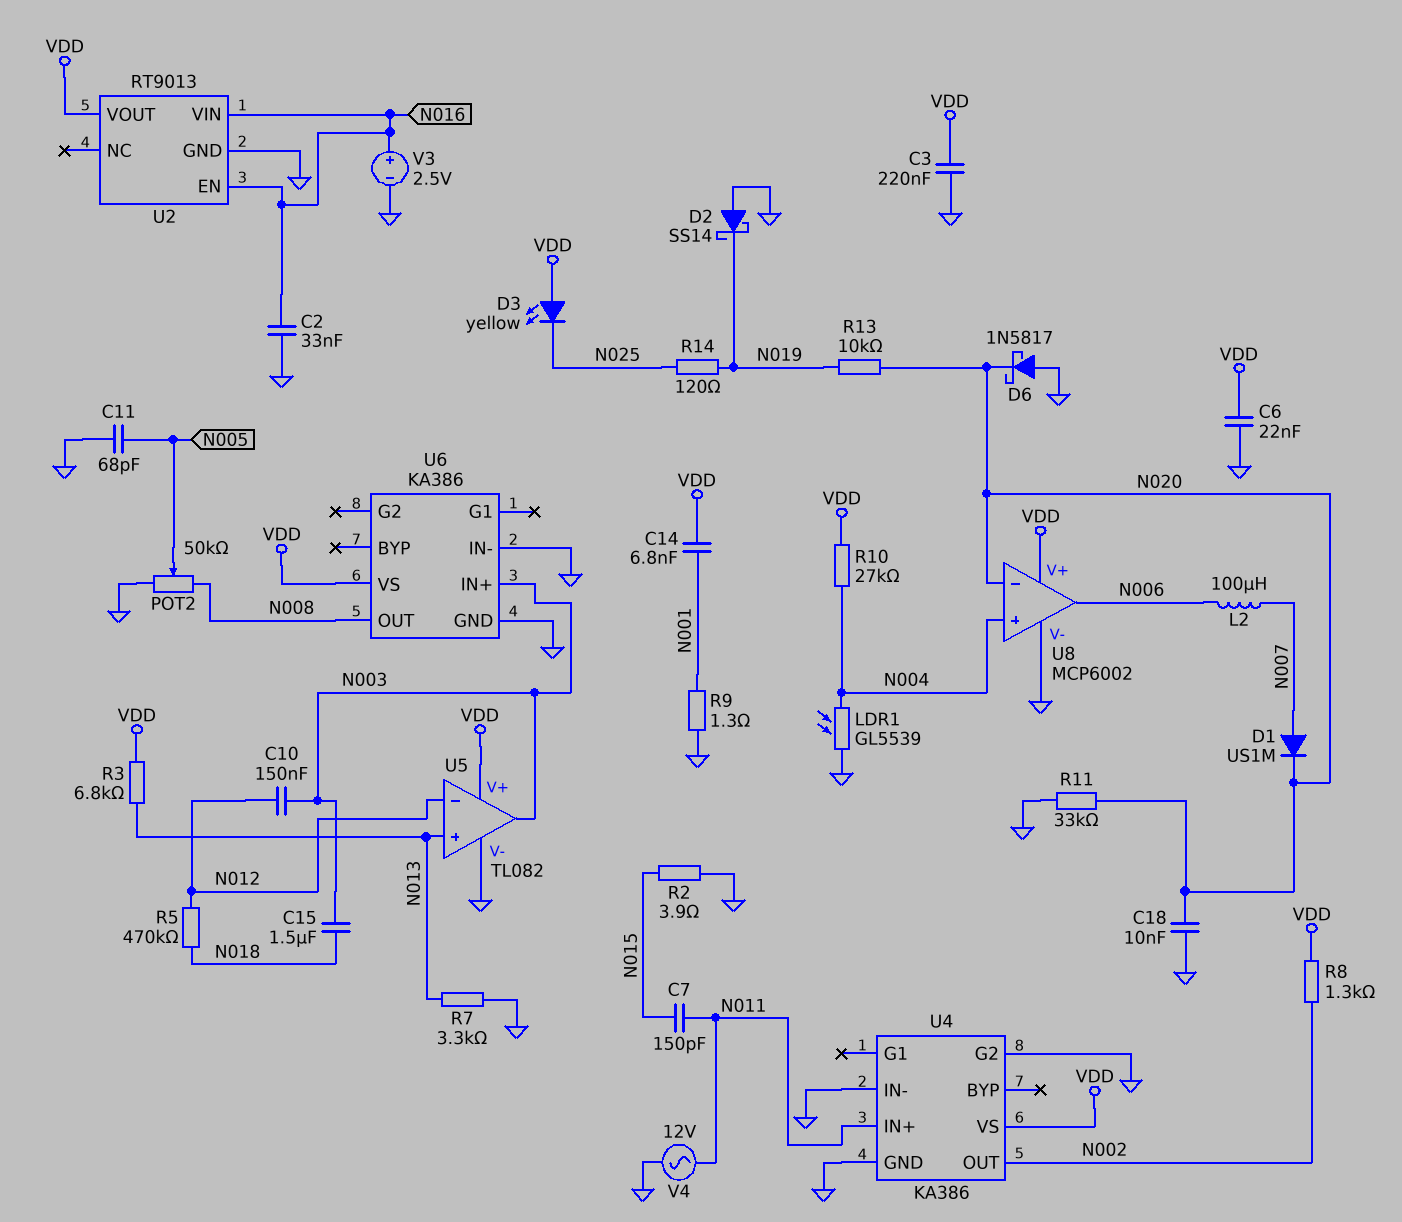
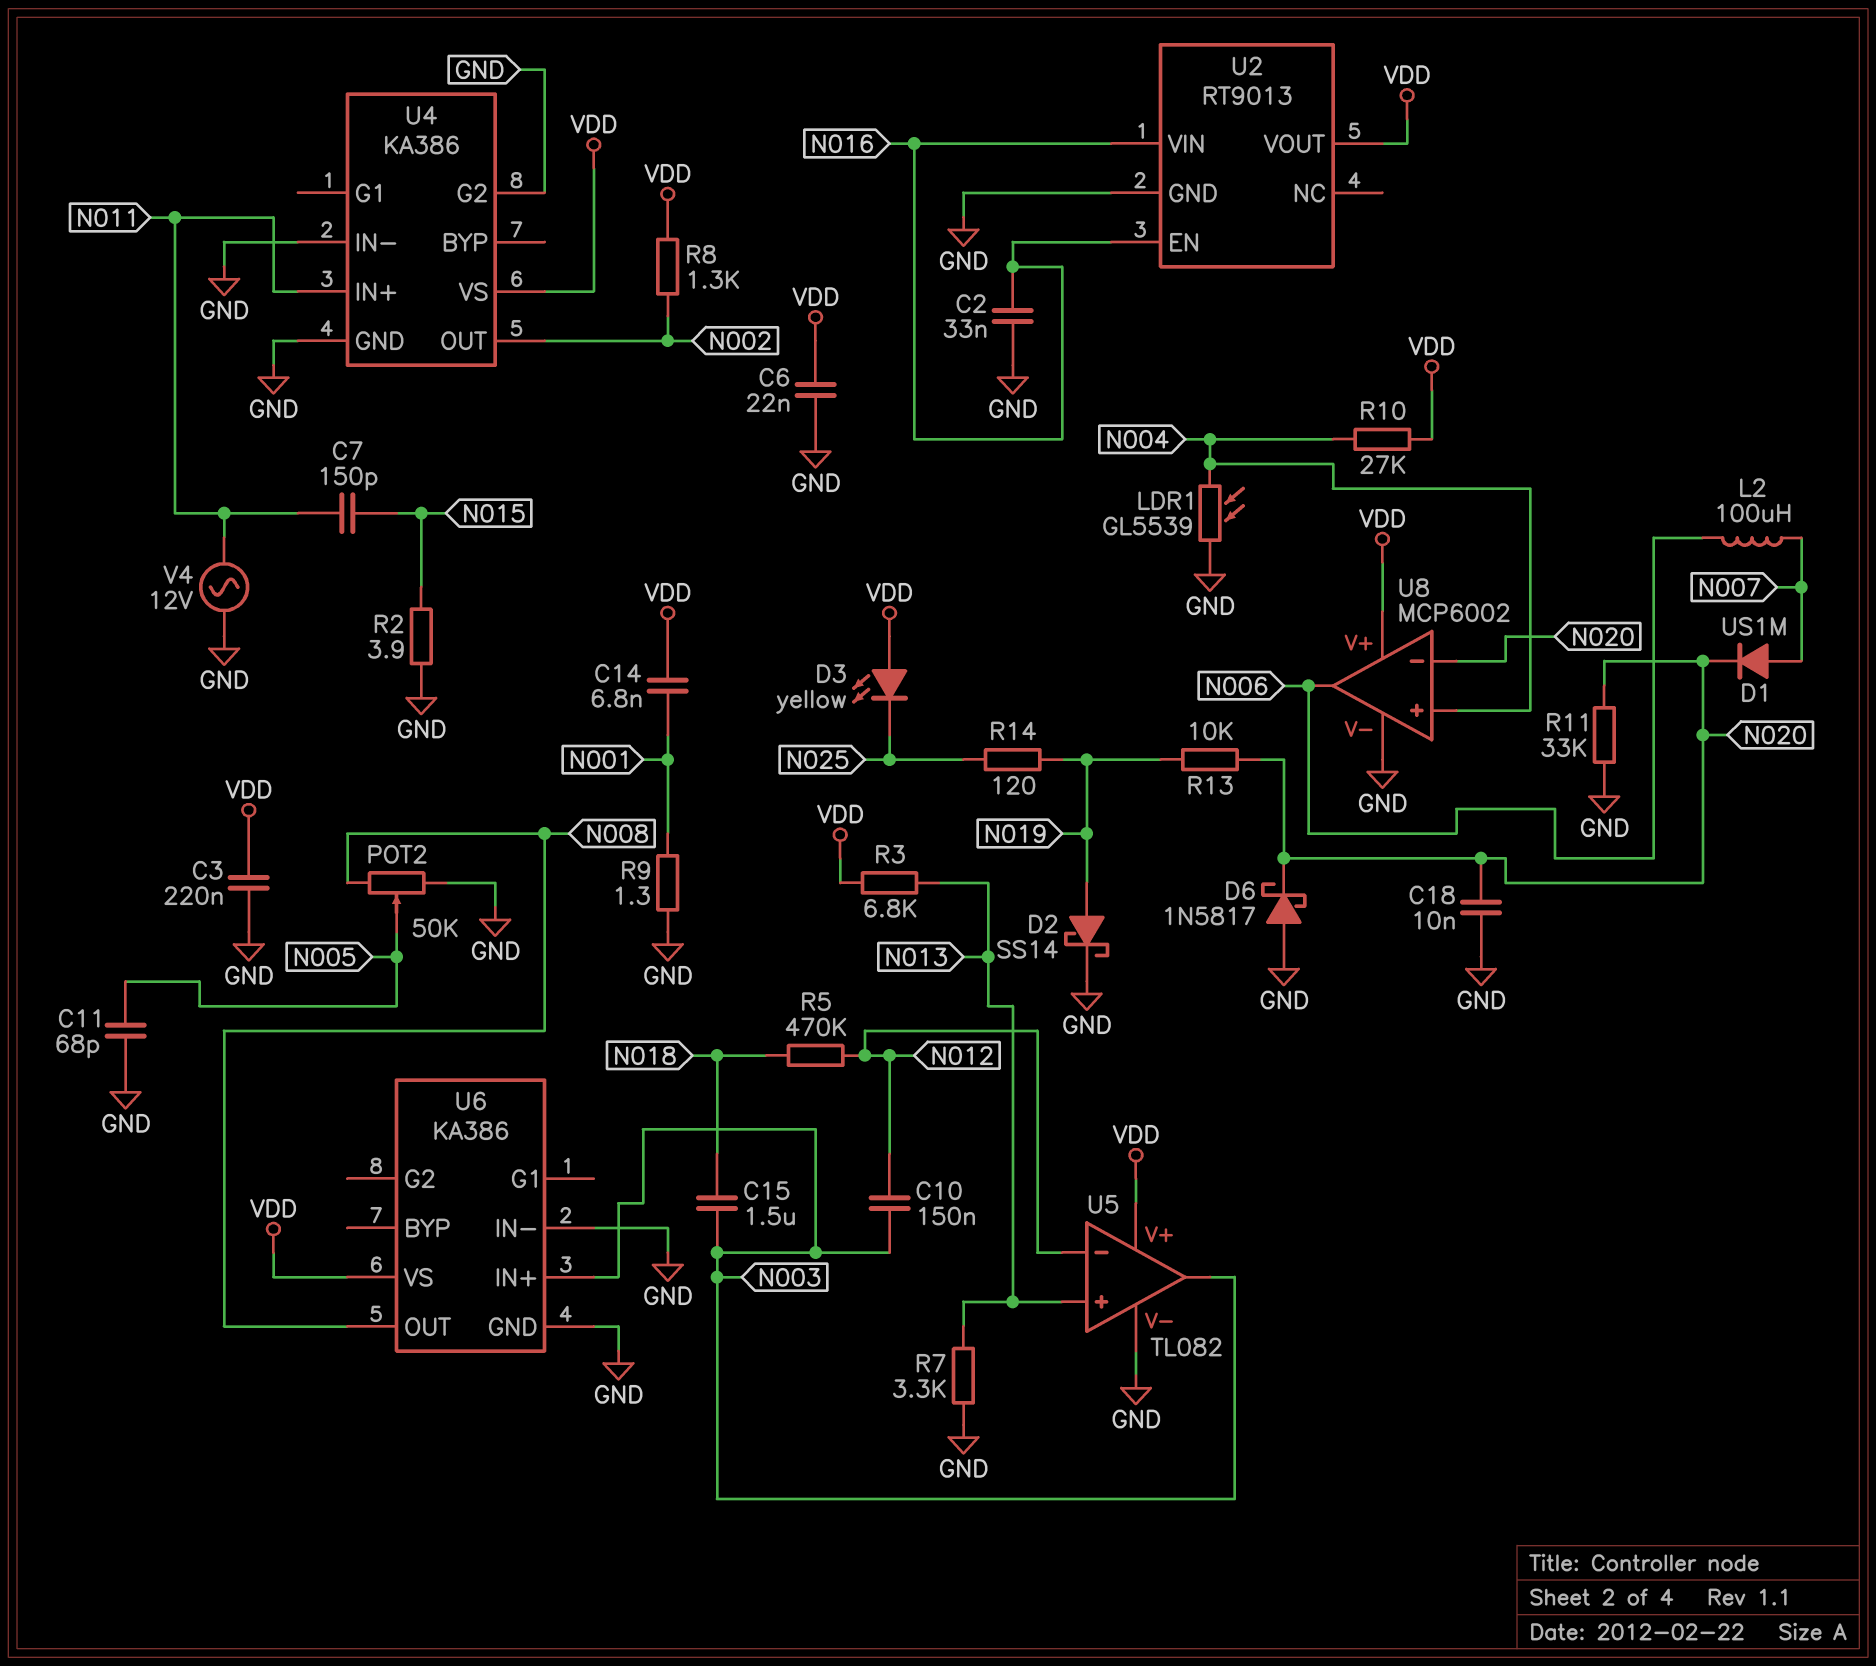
D2: schottky SS14 (A GND, K N019) -> schottky SS14 (A N019, K GND)
V3: 2.5V (plus N016, minus GND) -> none

